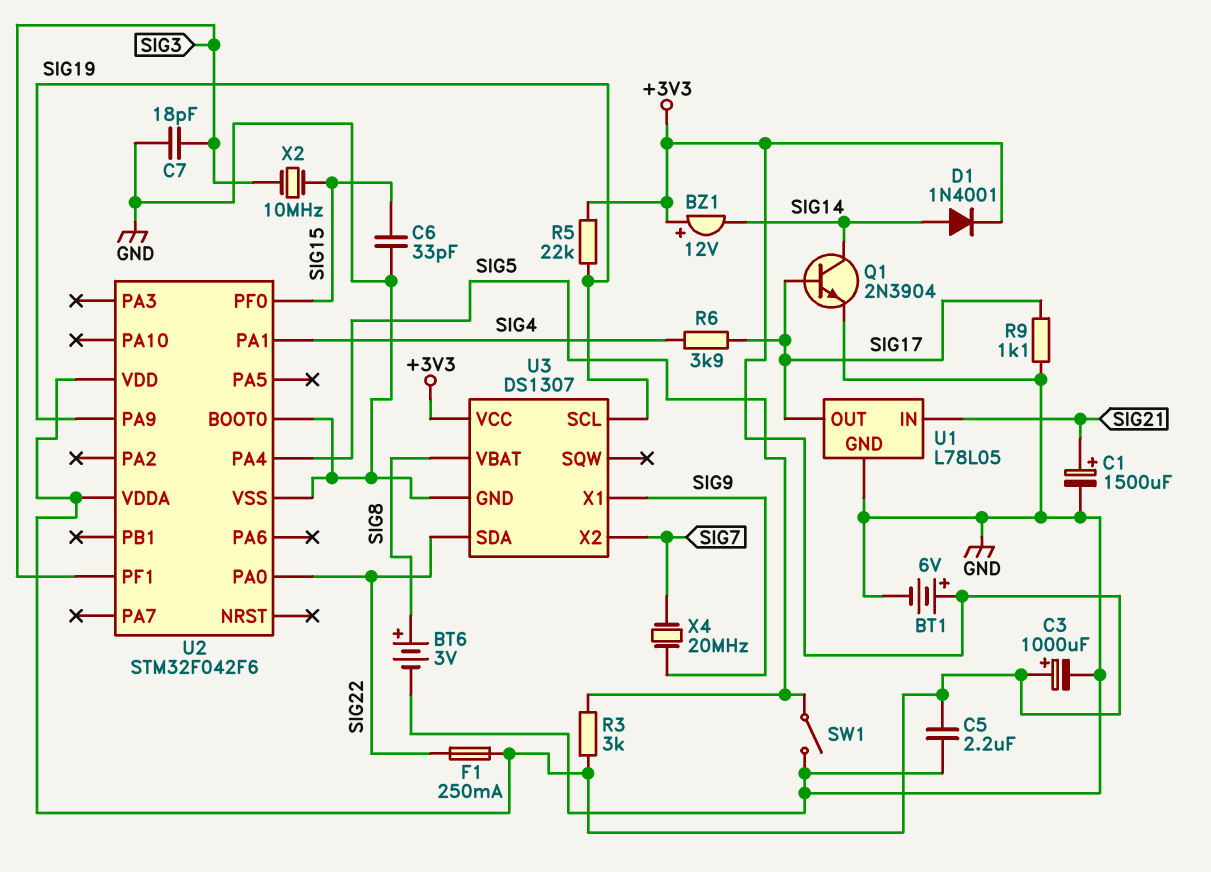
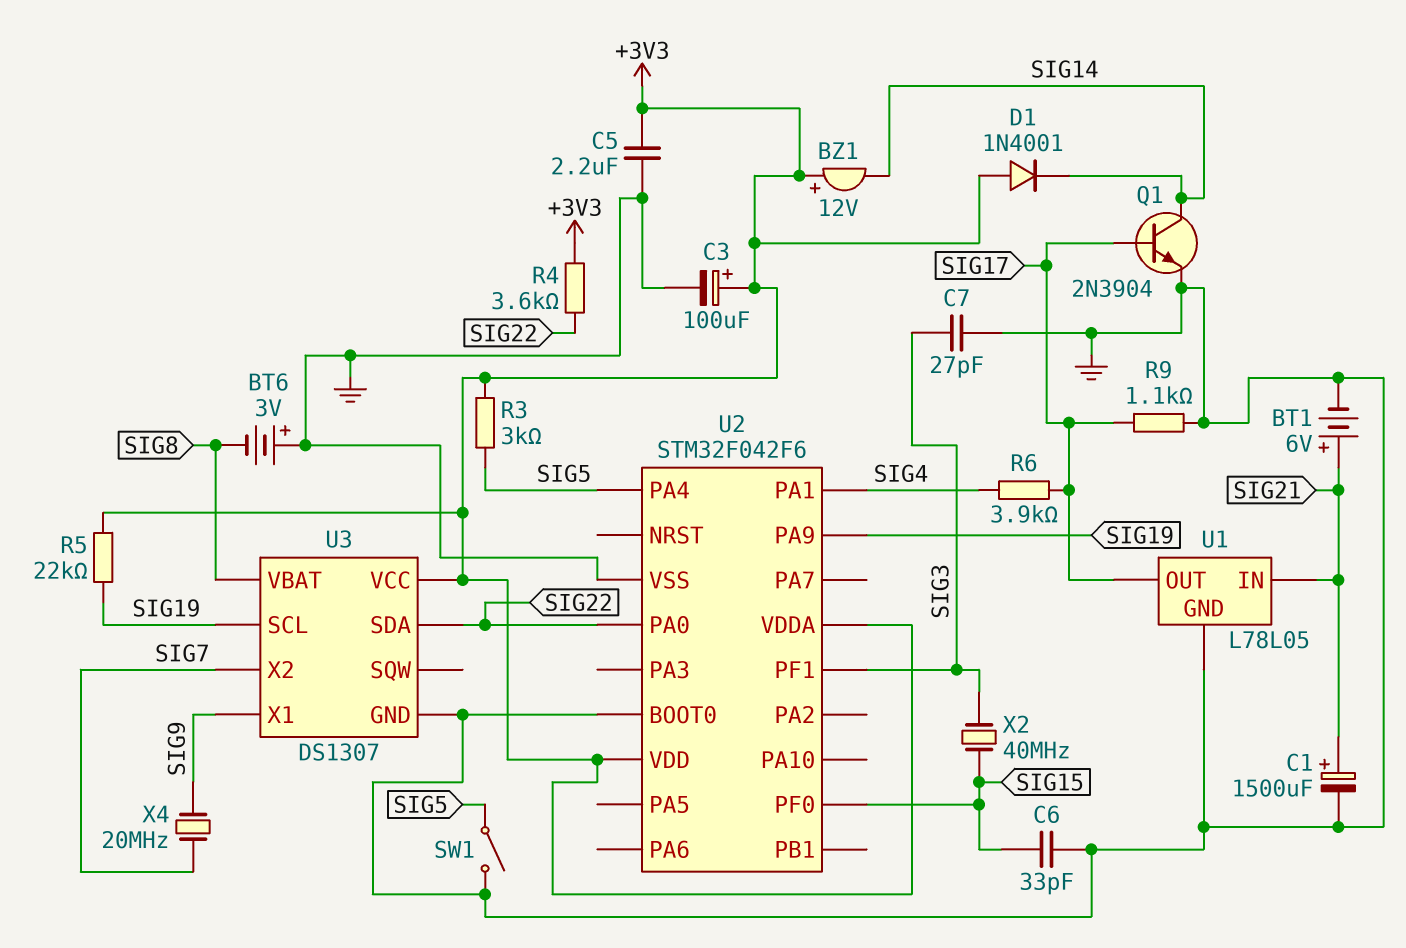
BT1: 6V (plus +3V3, minus GND) -> 6V (plus SIG21, minus GND)
BT6: 3V (plus SIG8, minus GND) -> 3V (plus GND, minus SIG8)
C3: 1000uF (plus +3V3, minus GND) -> 100uF (plus +3V3, minus GND)
C7: 18pF (GND, SIG3) -> 27pF (GND, SIG3)
D1: diode 1N4001 (A SIG14, K +3V3) -> diode 1N4001 (A +3V3, K SIG14)
F1: 250mA (+3V3, SIG22) -> none
R4: none -> 3.6k (+3V3, SIG22)
X2: 10MHz (SIG3, SIG15) -> 40MHz (SIG3, SIG15)

